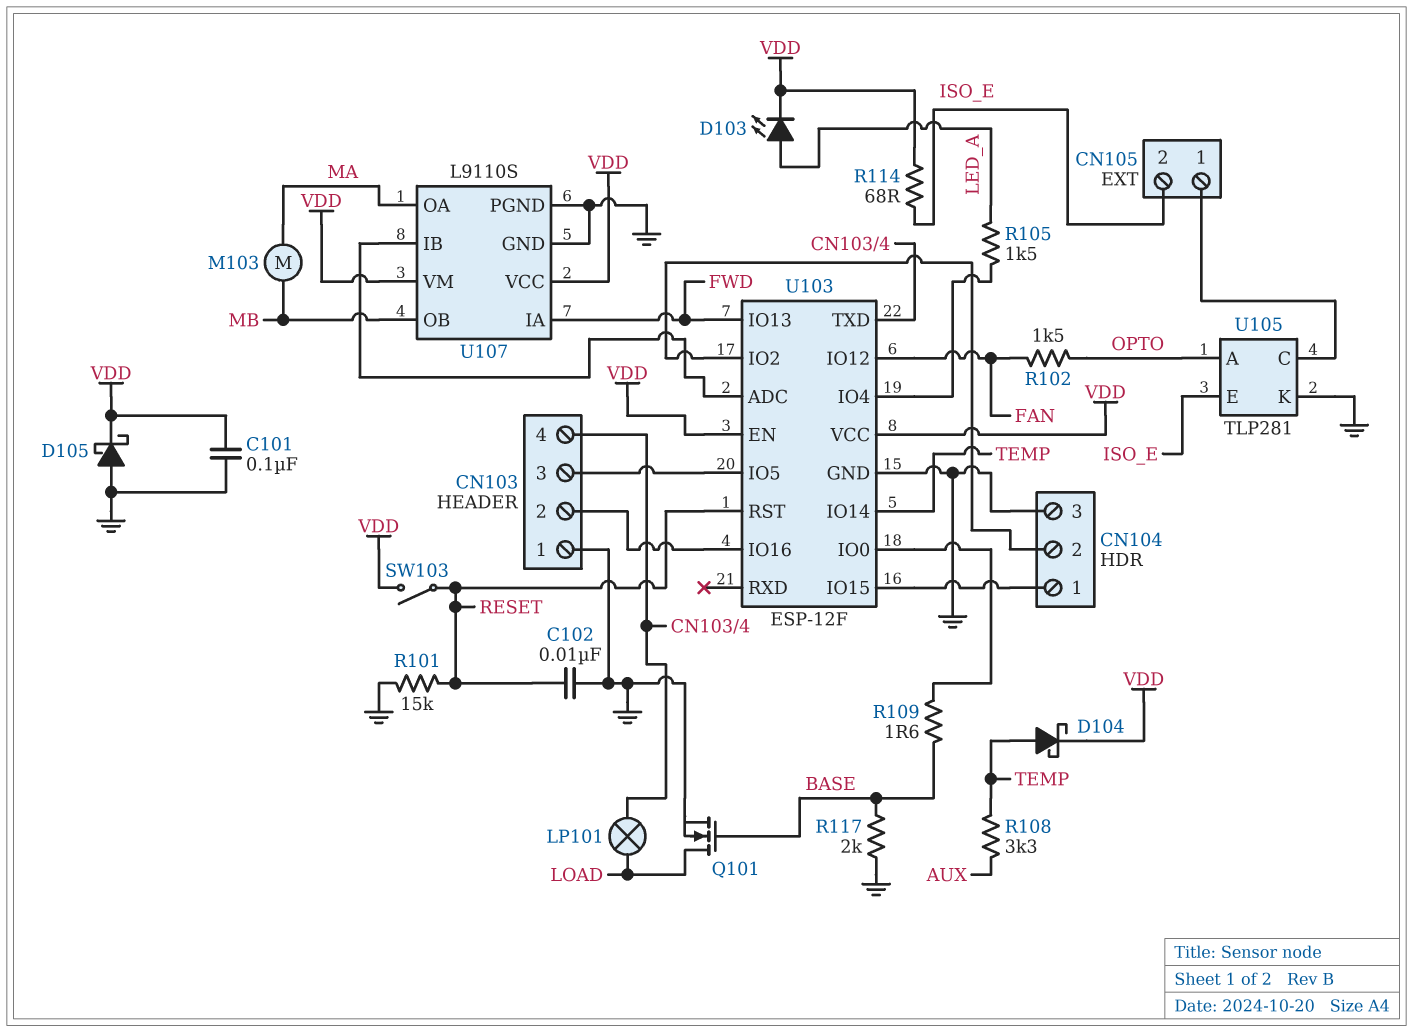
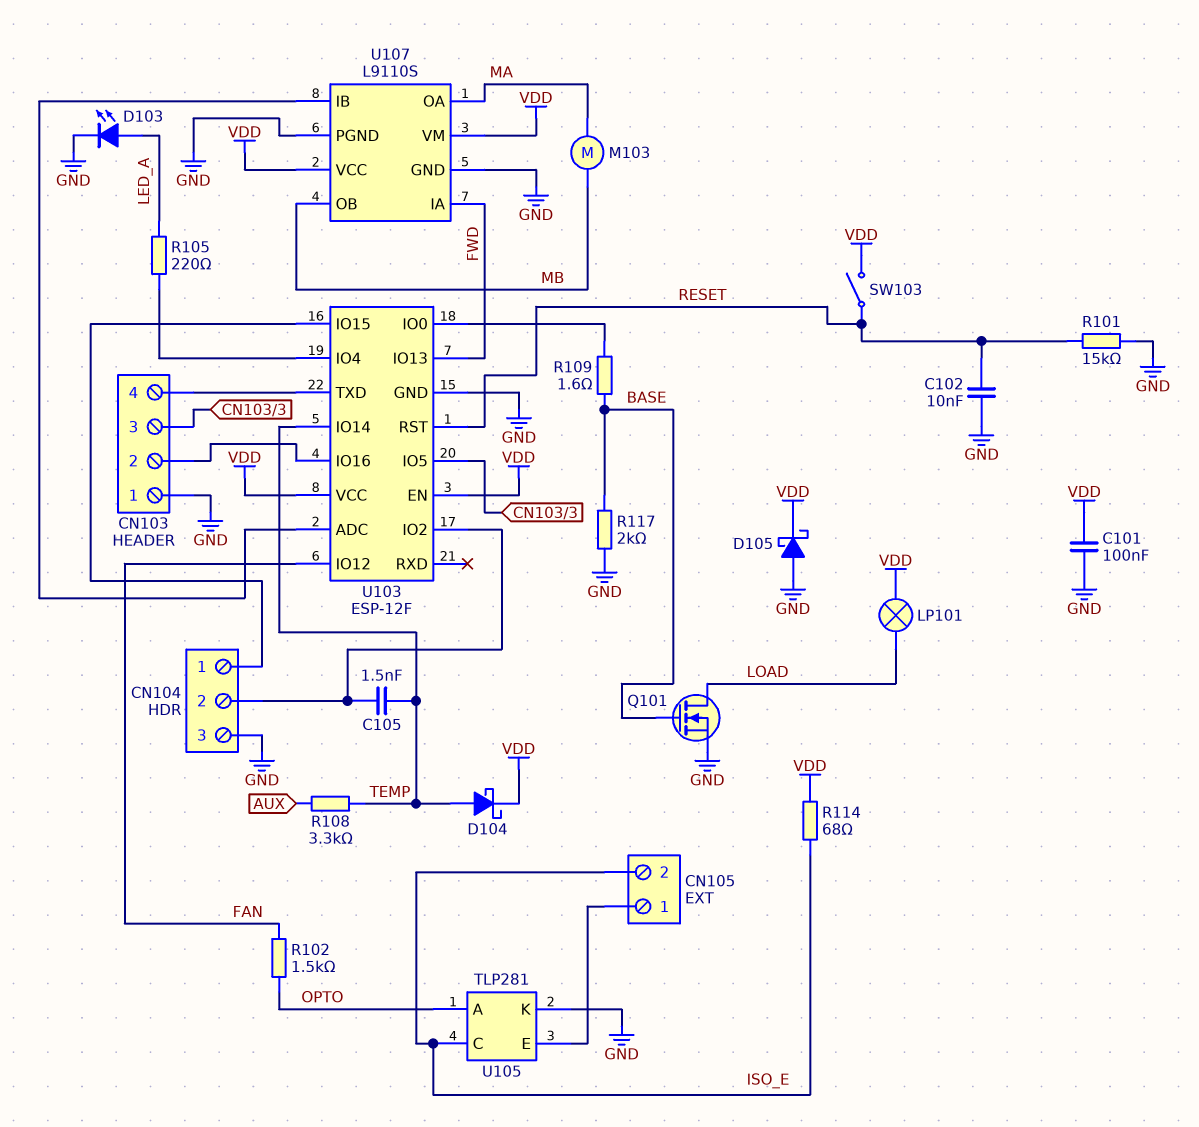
C105: none -> 1.5nF (CN104/2, TEMP)
D103: LED (A LED_A, K VDD) -> LED (A LED_A, K GND)
LP101: lamp (CN103/4, LOAD) -> lamp (LOAD, VDD)
R105: 1.5k (LED_A, U103/IO4) -> 220 (LED_A, U103/IO4)
U105 pin C: CN105/1 -> ISO_E
U105 pin E: ISO_E -> CN105/1

